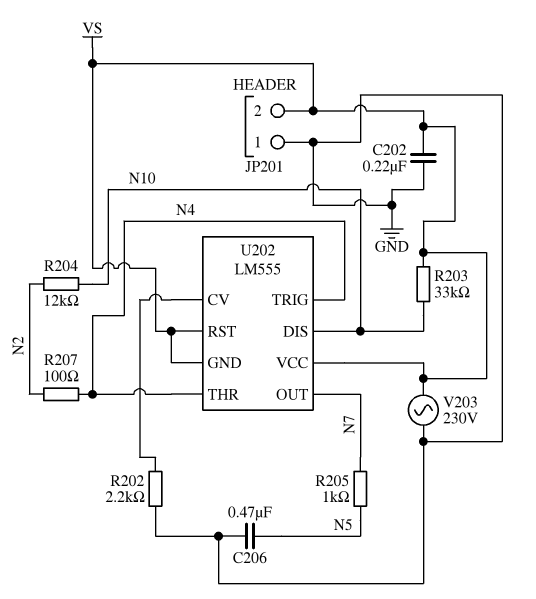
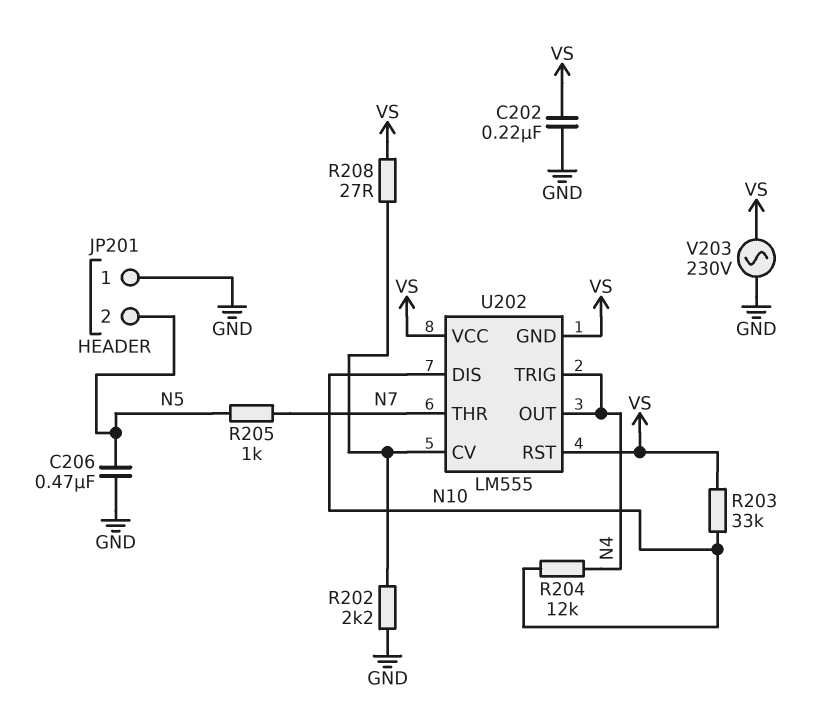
JP201 pin 2: VS -> N5
R204: 12k (N2, N10) -> 12k (N4, N10)
R207: 100 (N2, N4) -> none
R208: none -> 27 (U202/CV, VS)
U202 pin OUT: N7 -> N4
U202 pin THR: N4 -> N7

